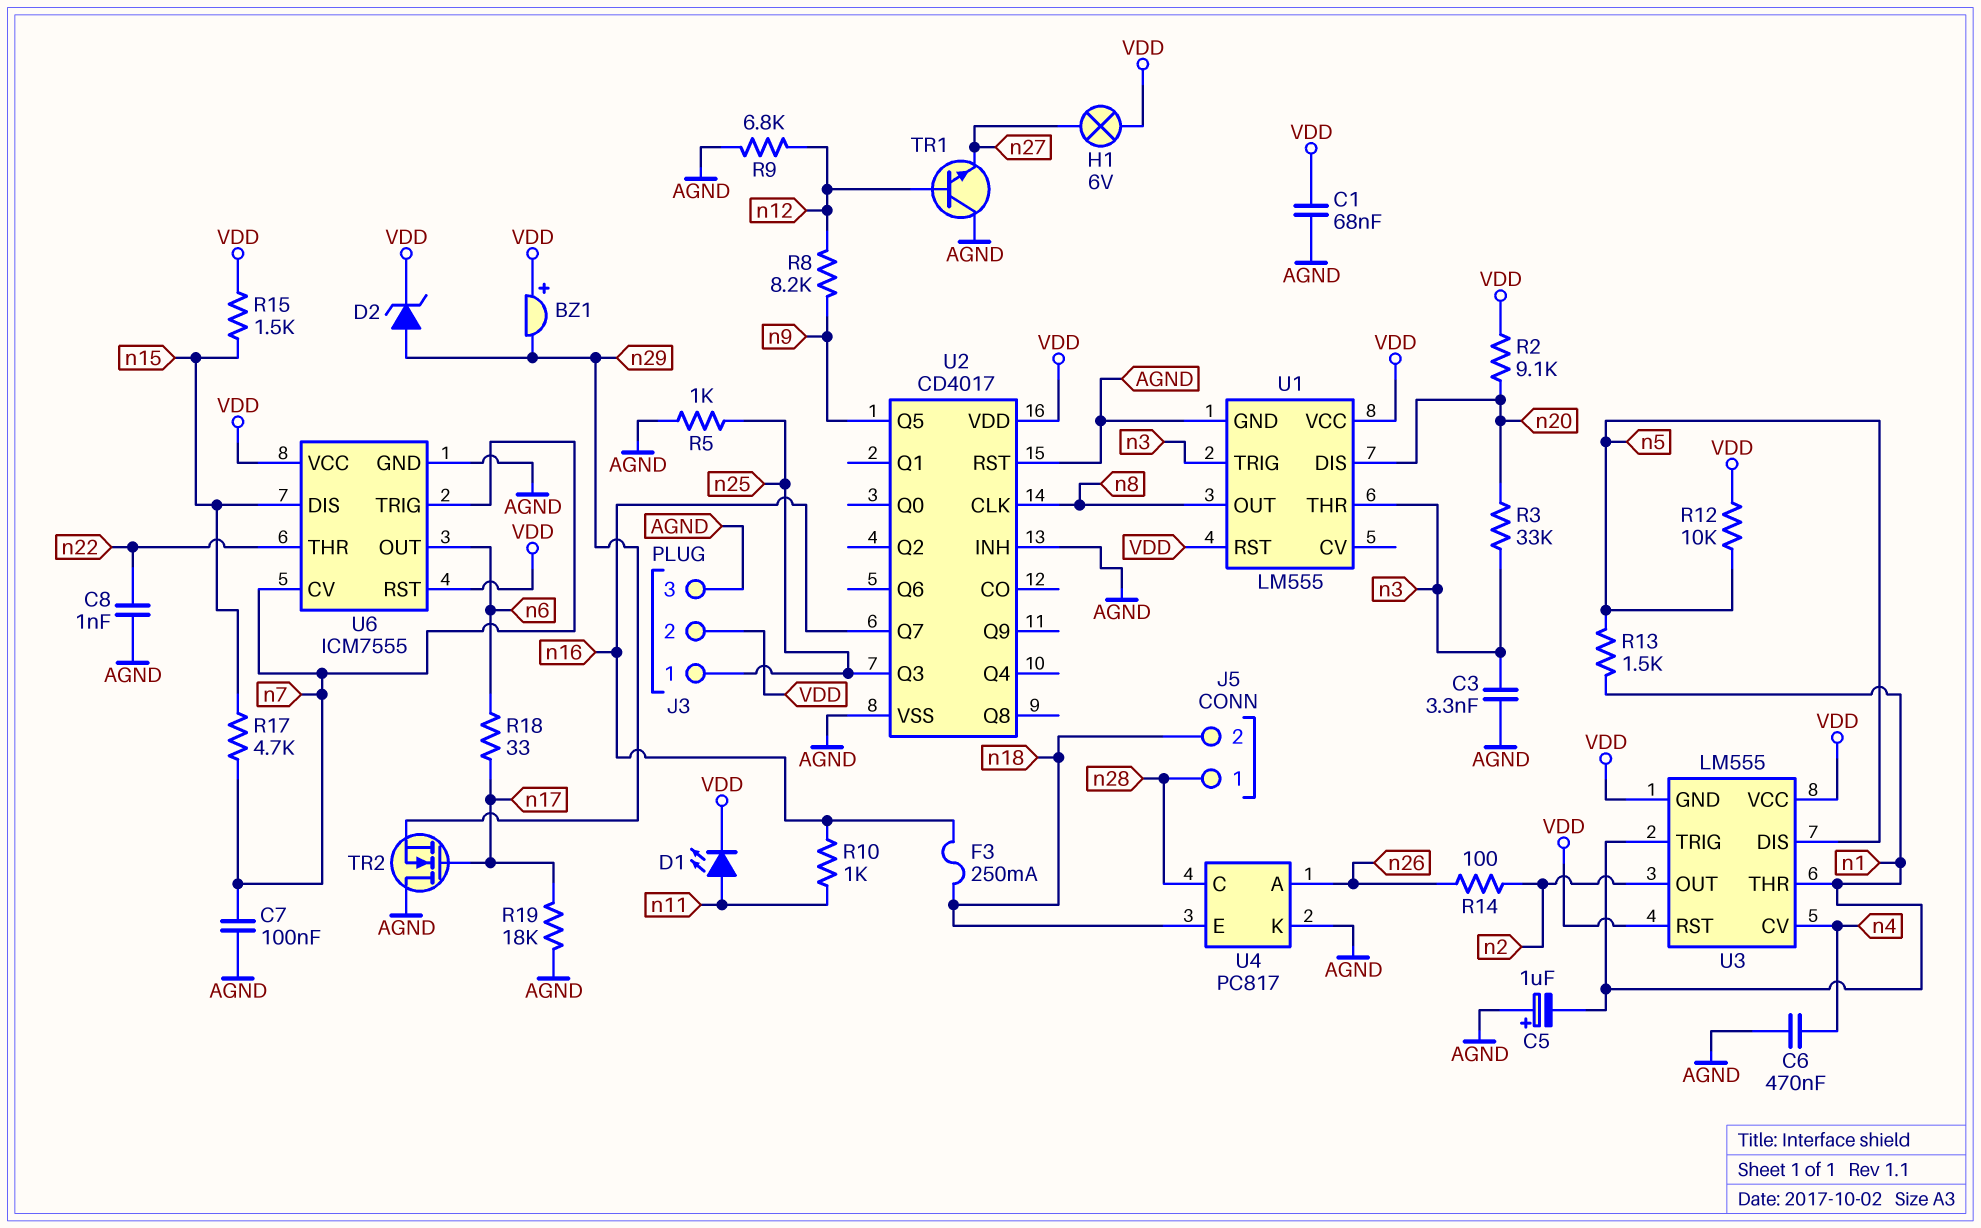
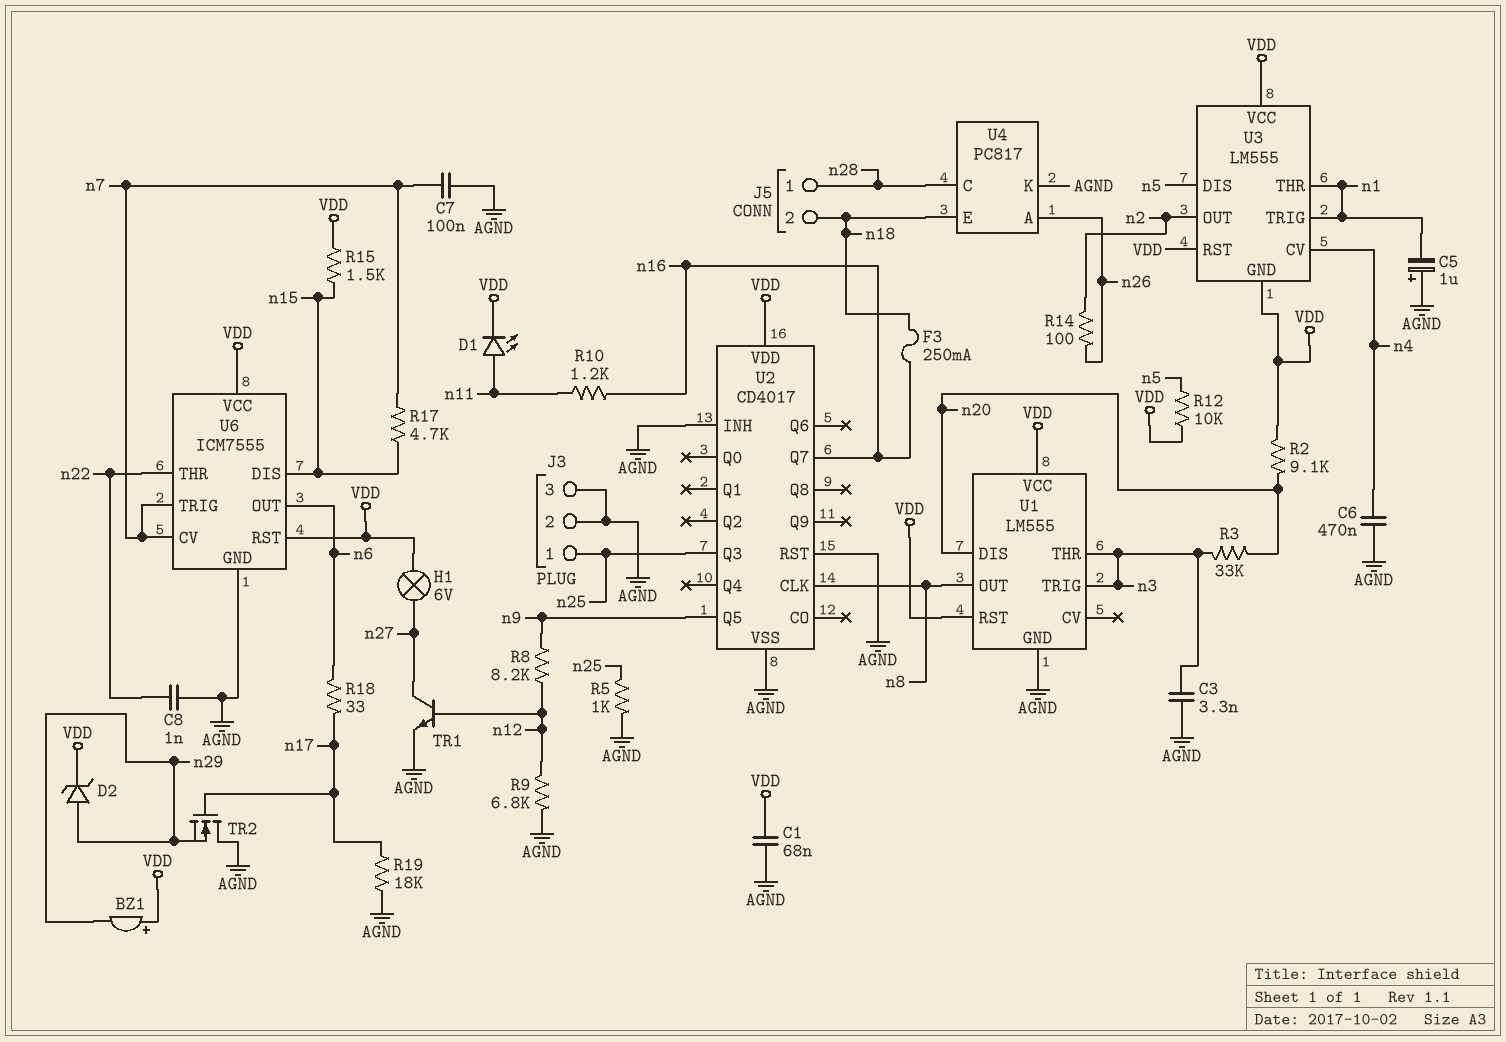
J3 pin 2: VDD -> AGND
R10: 1k (n11, n16) -> 1.2k (n11, n16)
R13: 1.5k (n1, n5) -> none
TR1: NPN (B n12, C AGND, E n27) -> NPN (B n12, C n27, E AGND)

